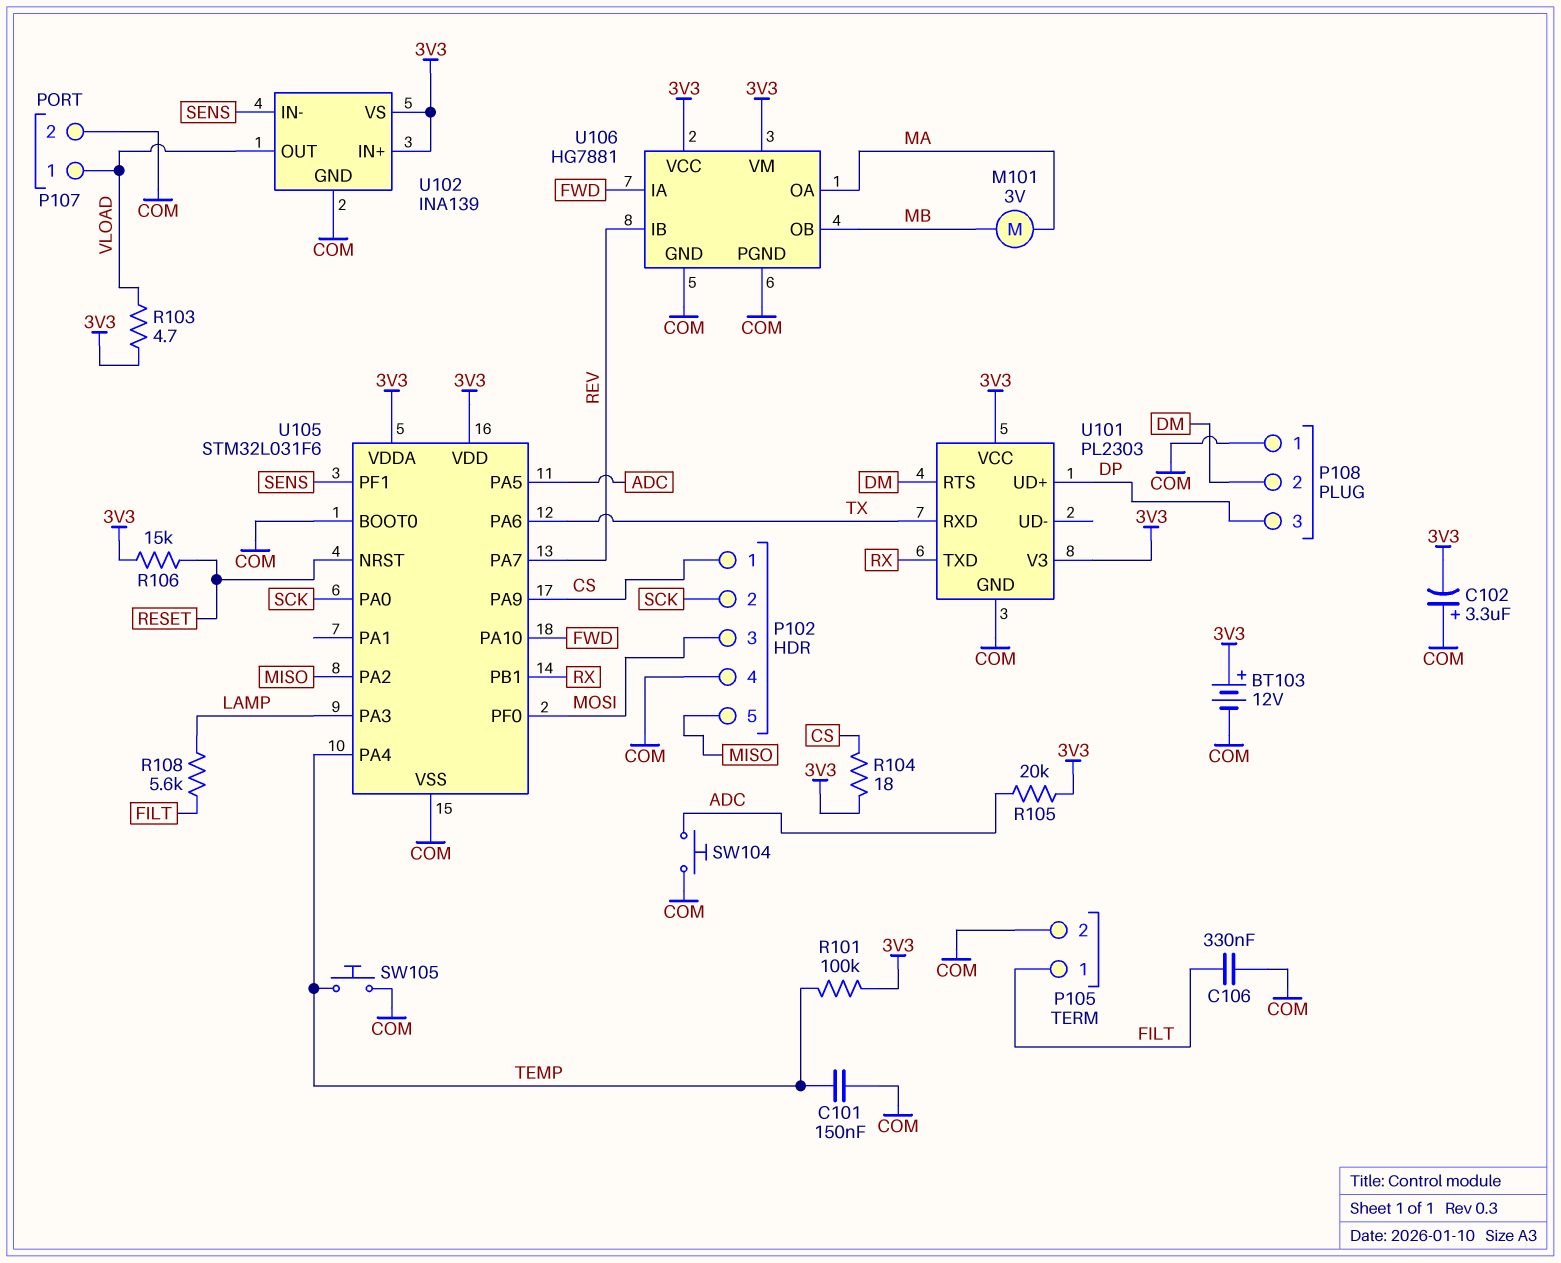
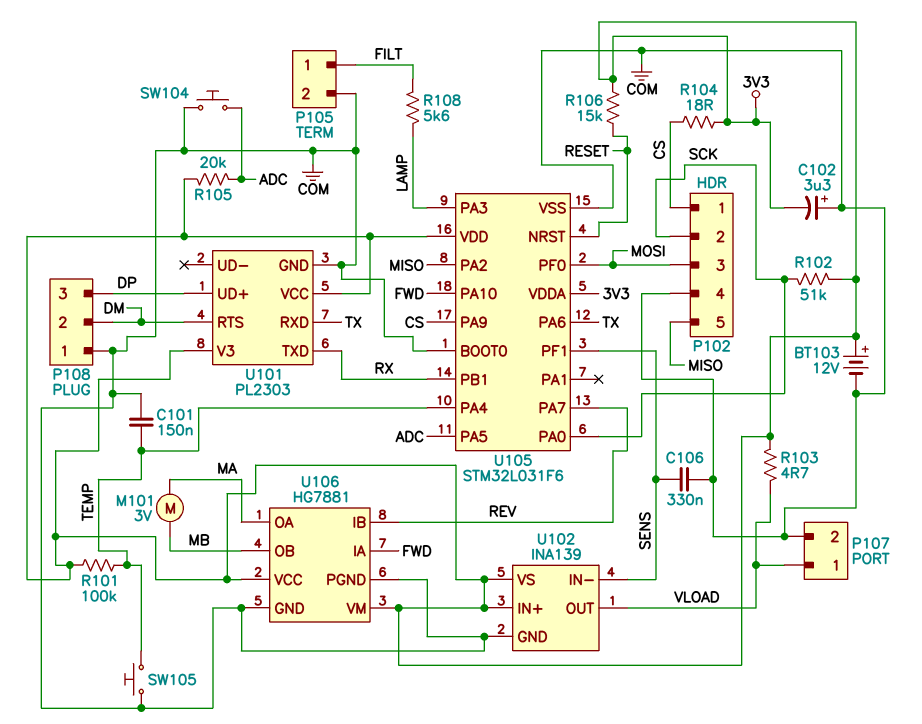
C106: 330nF (COM, FILT) -> 330nF (COM, SENS)
R102: none -> 51k (3V3, SCK)

